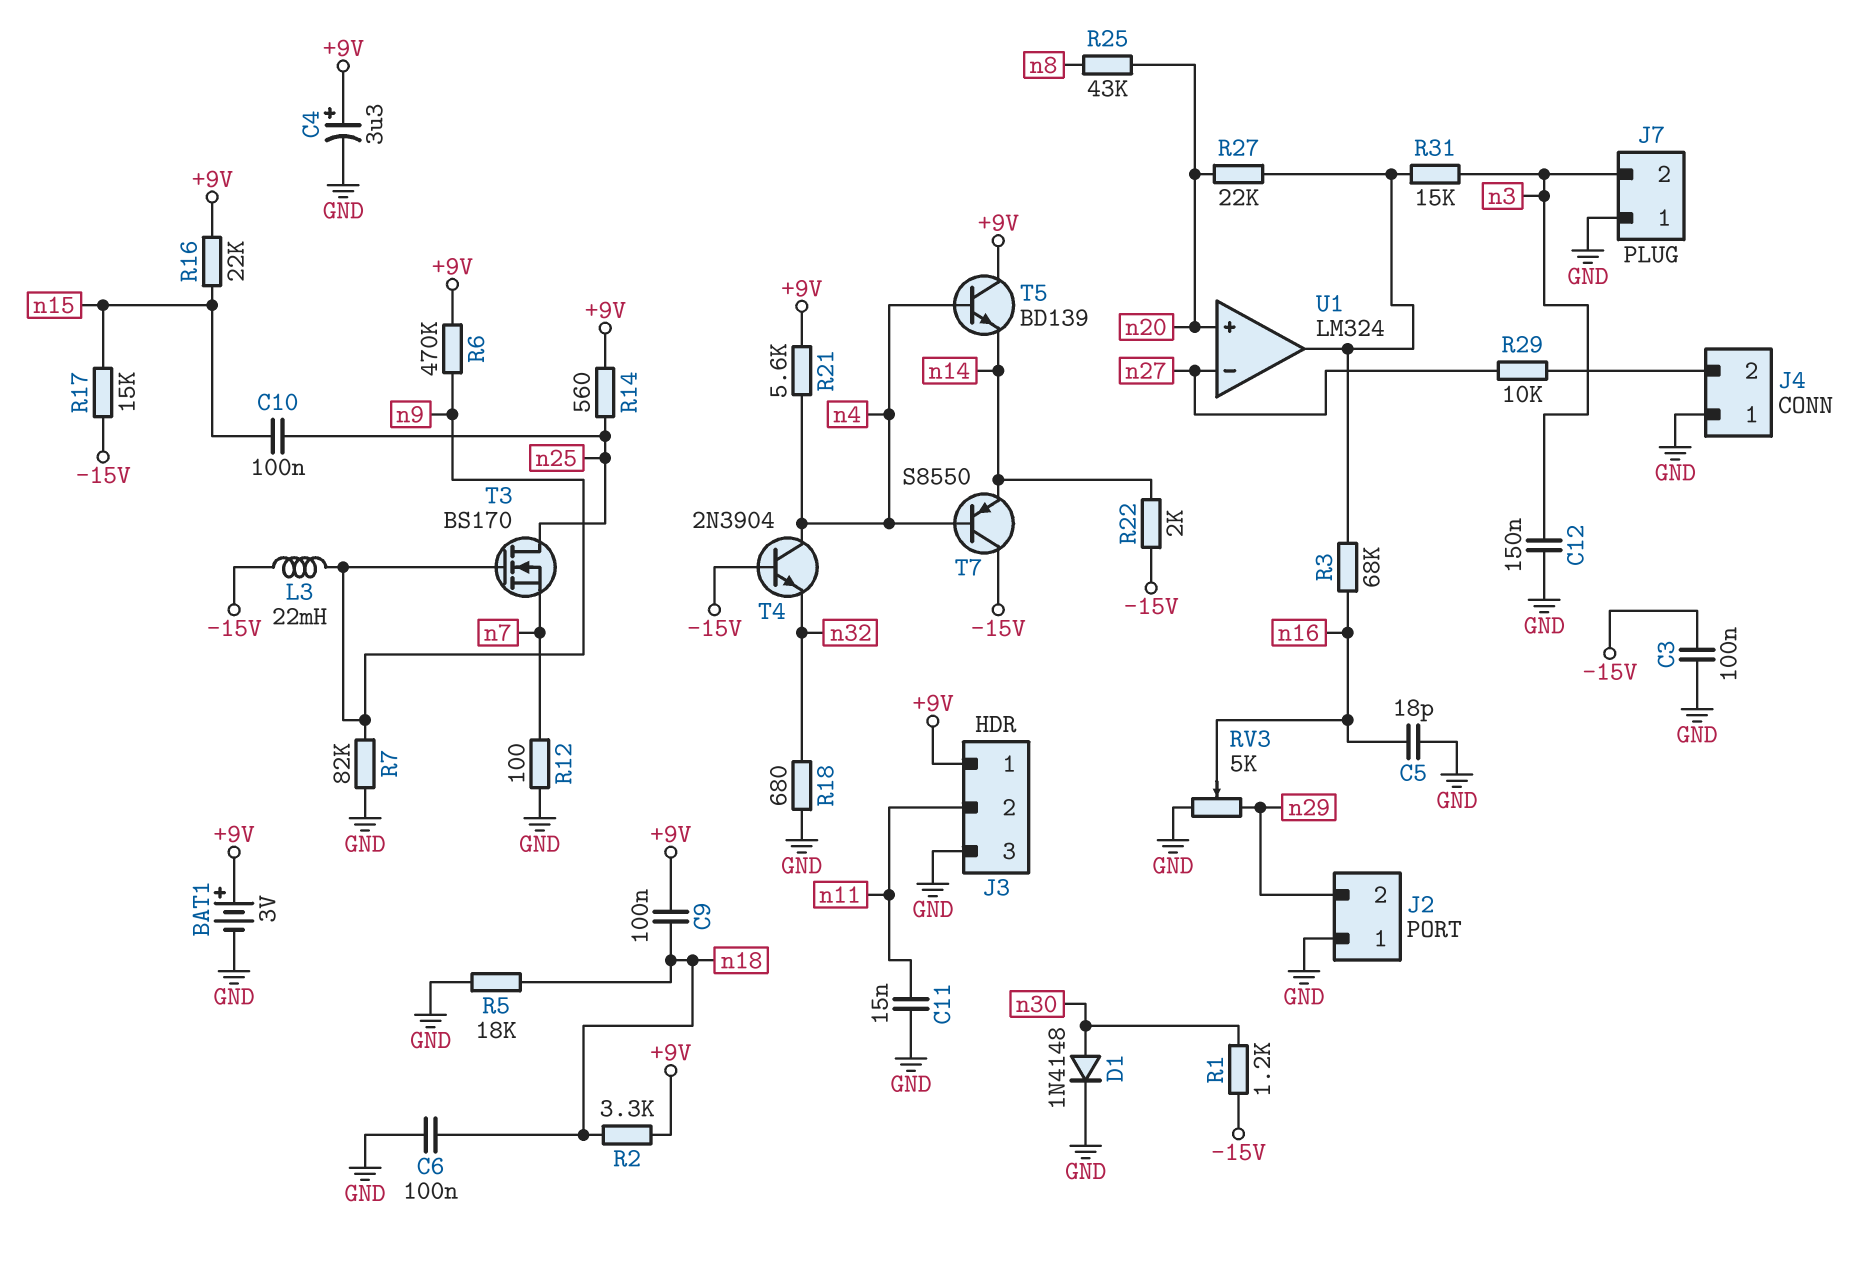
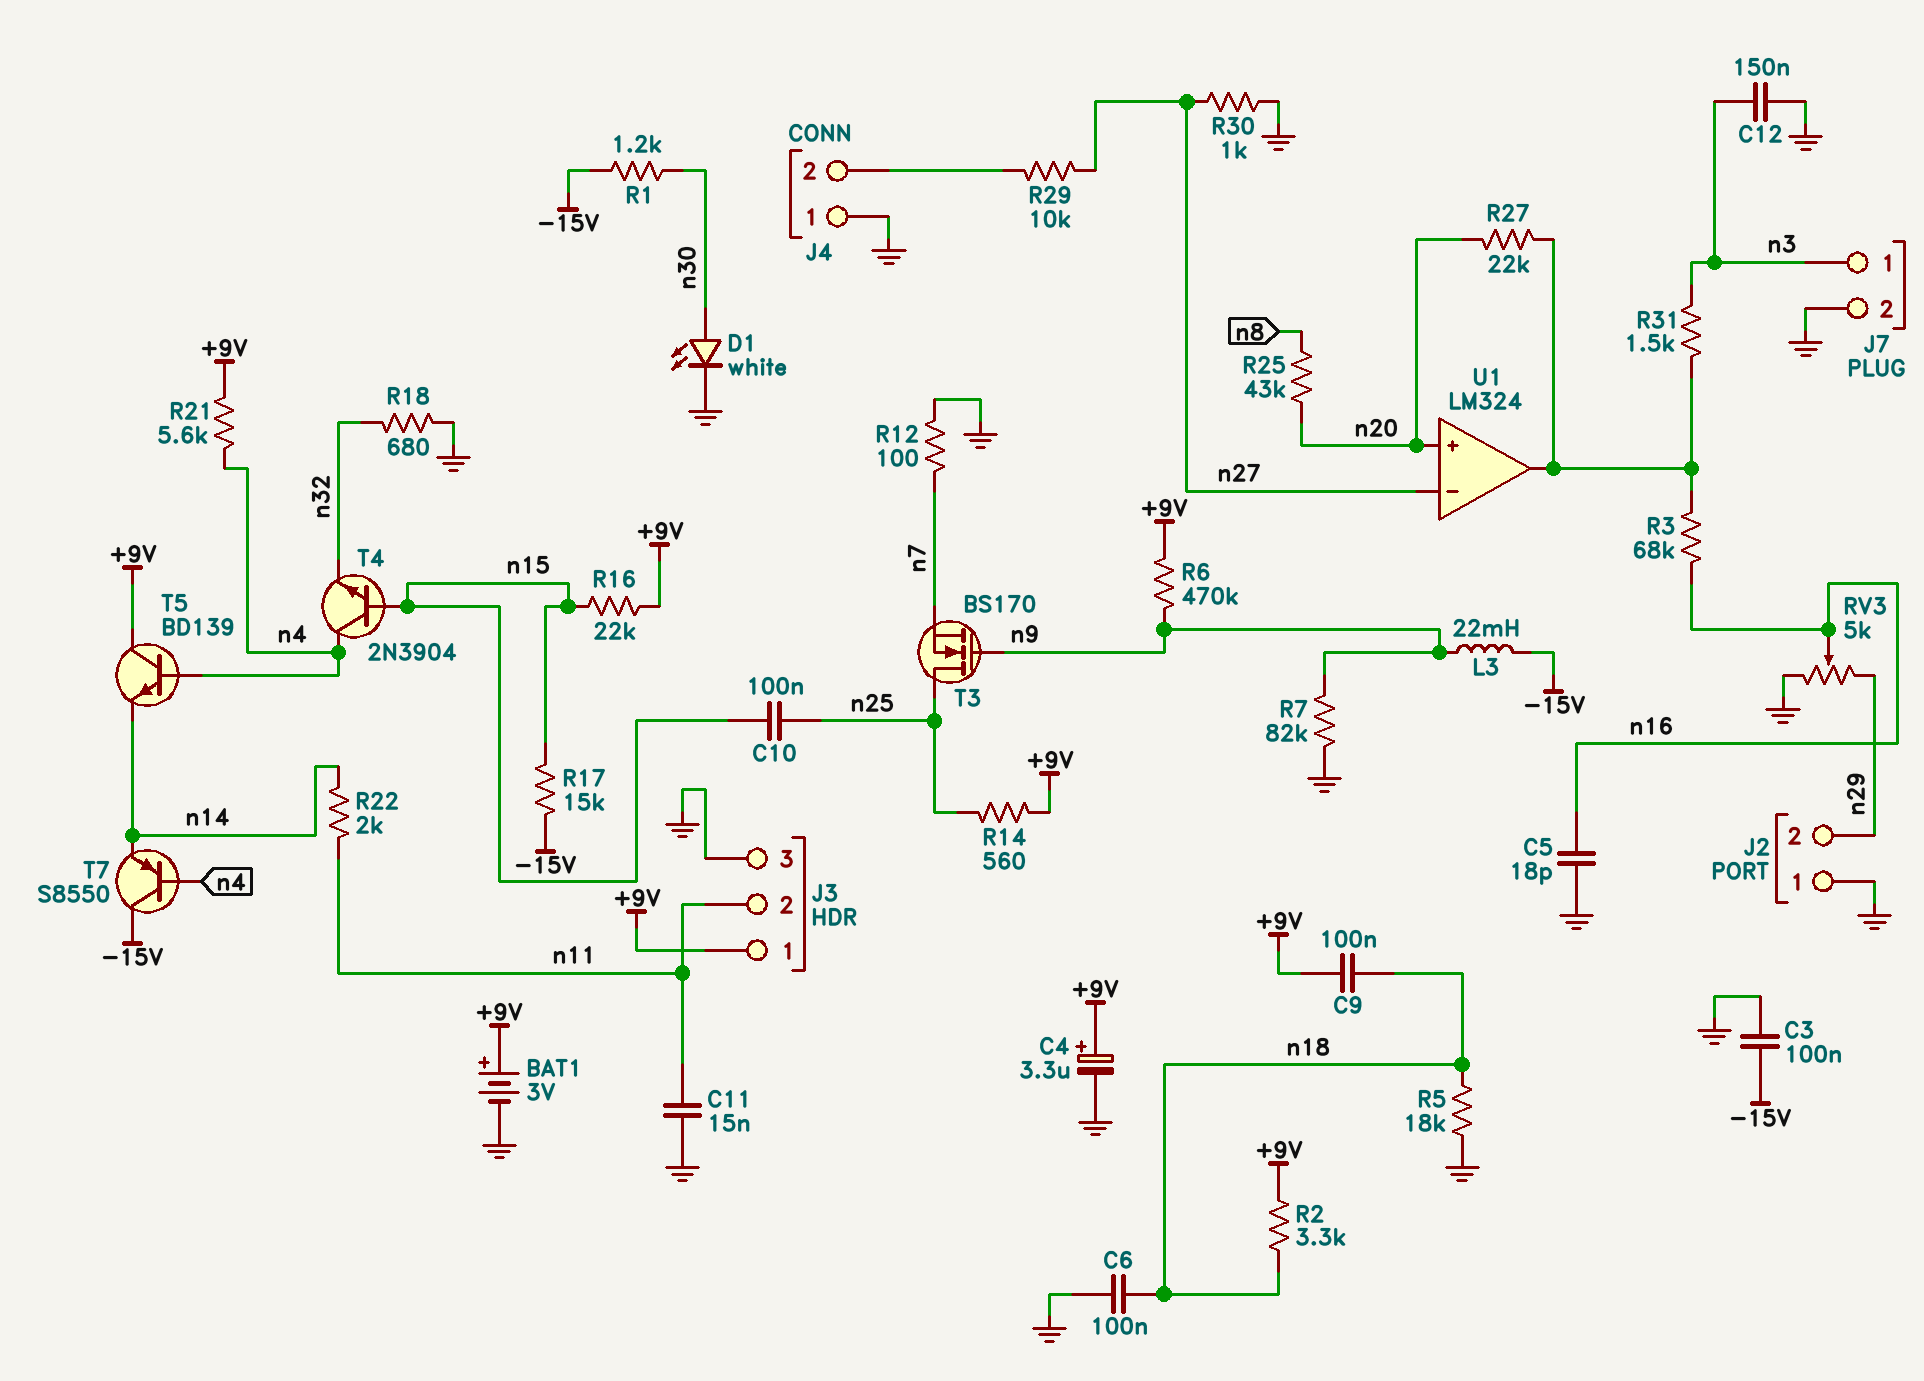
D1: diode 1N4148 (A n30, K GND) -> LED white (A n30, K GND)
J7 pin 1: GND -> n3
J7 pin 2: n3 -> GND
R22: 2k (-15V, n14) -> 2k (n11, n14)
R30: none -> 1k (GND, n27)
R31: 15k (U1/out, n3) -> 1.5k (U1/out, n3)
T4: NPN 2N3904 (B -15V, C n4, E n32) -> NPN 2N3904 (B n15, C n4, E n32)

